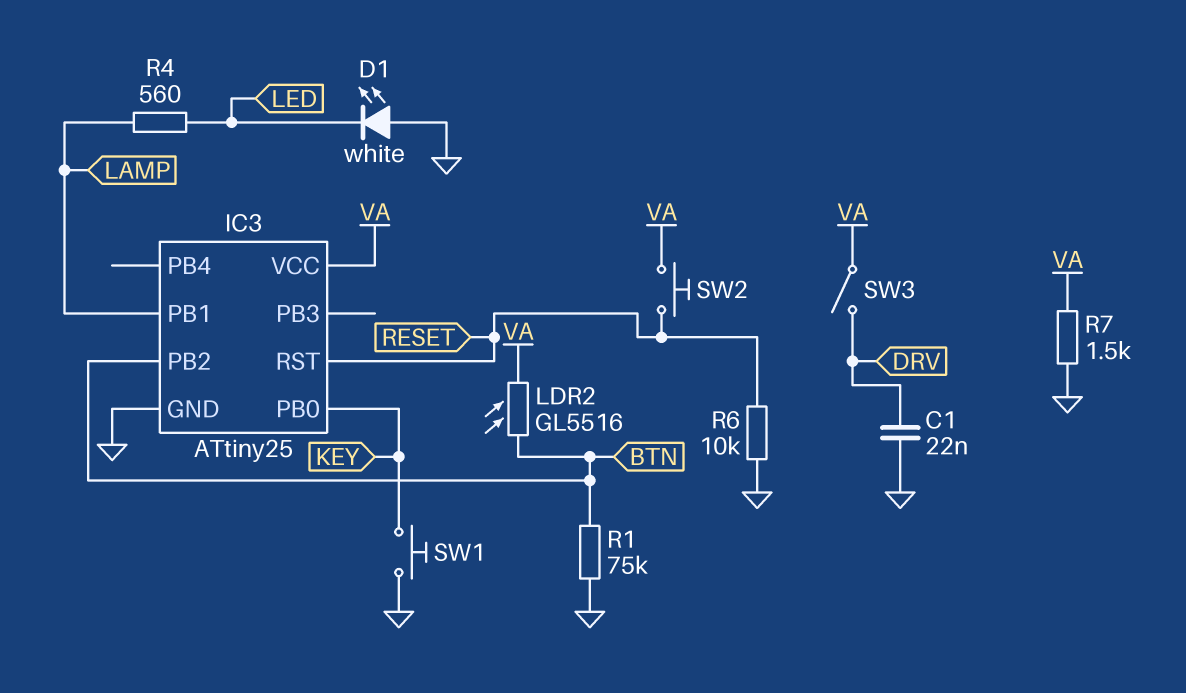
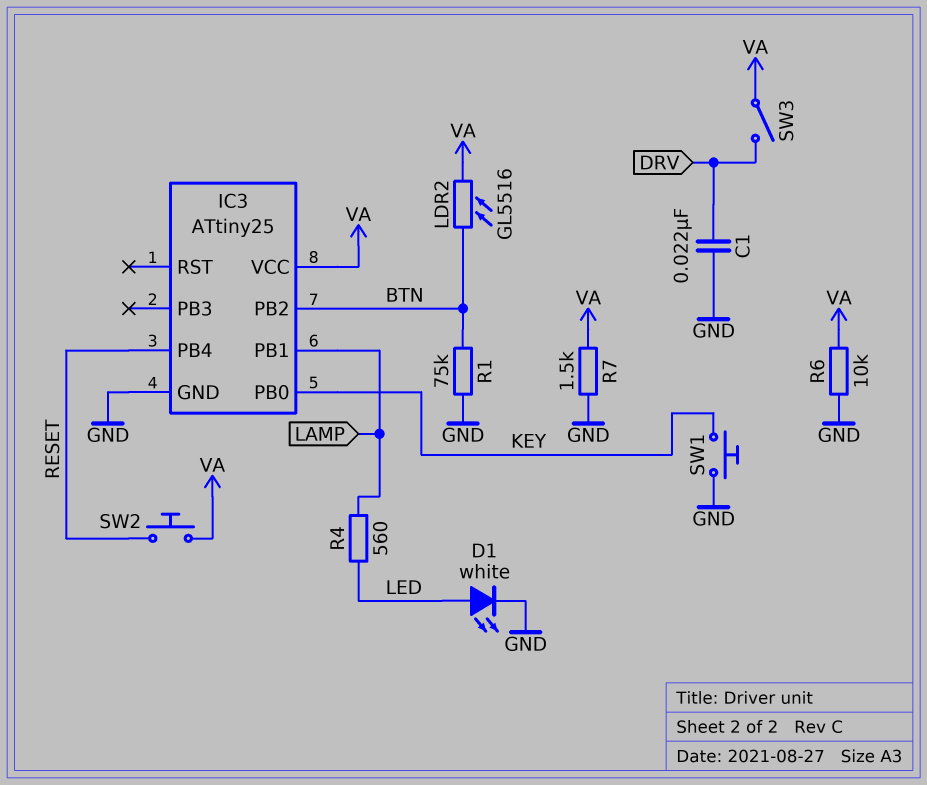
D1: LED white (A GND, K LED) -> LED white (A LED, K GND)
IC3 pin PB4: none -> RESET
IC3 pin RST: RESET -> none
R6: 10k (GND, RESET) -> 10k (GND, VA)

